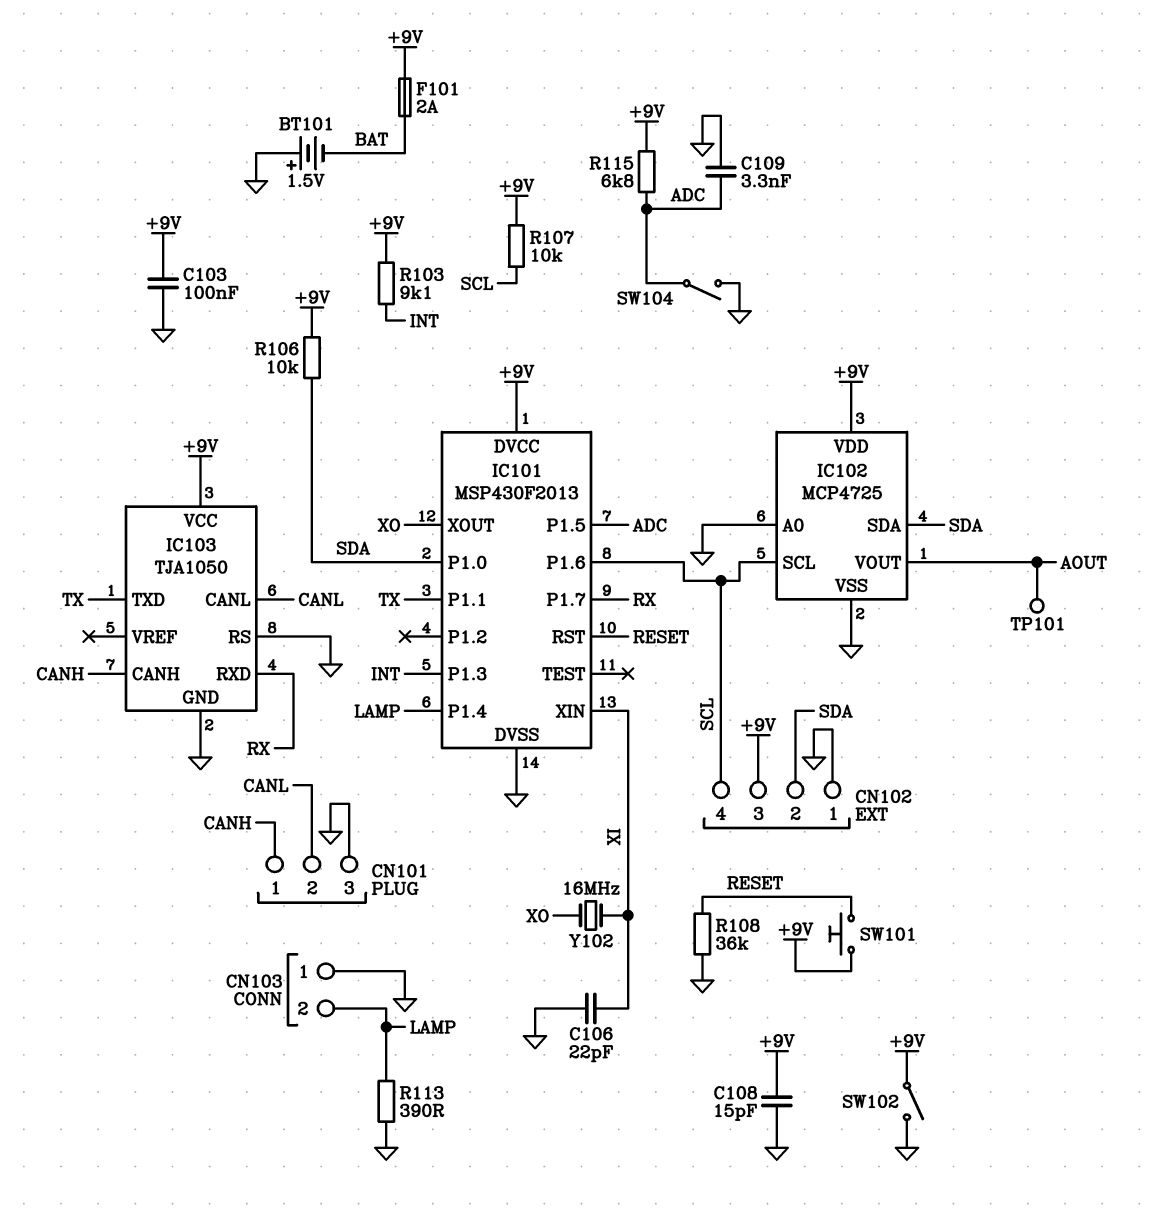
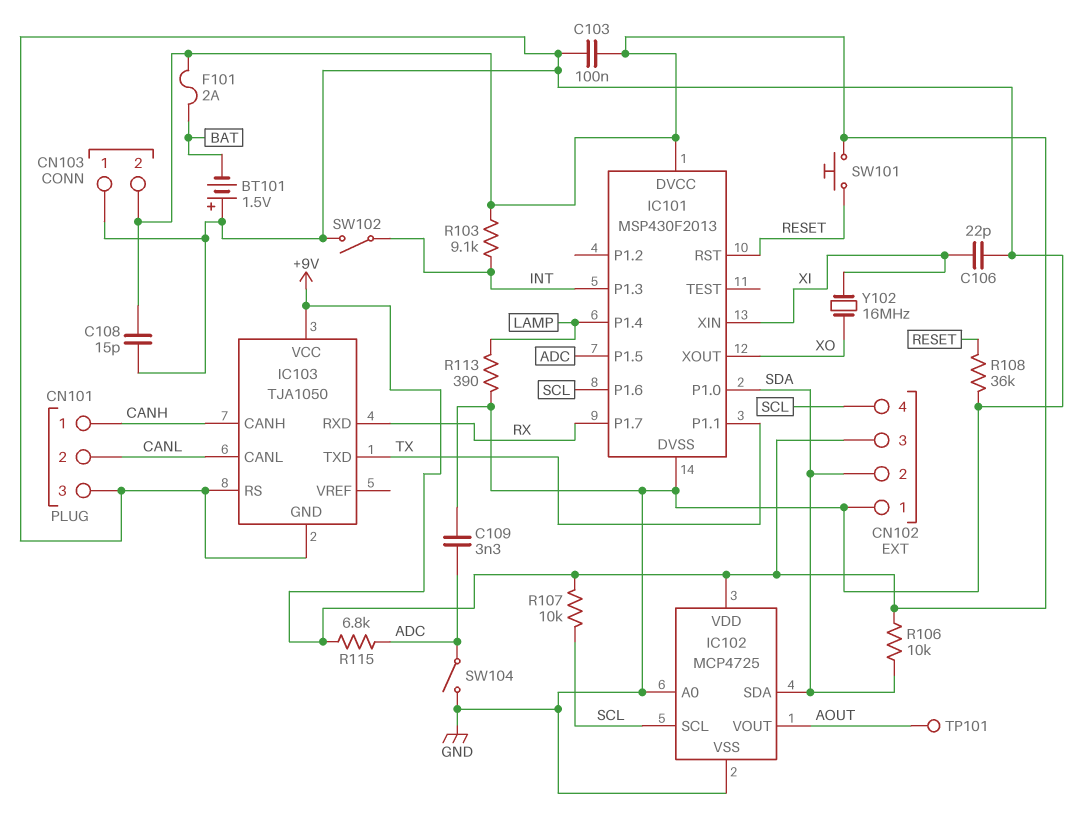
CN103 pin 2: LAMP -> +9V
SW102: switch (+9V, GND) -> switch (GND, INT)

